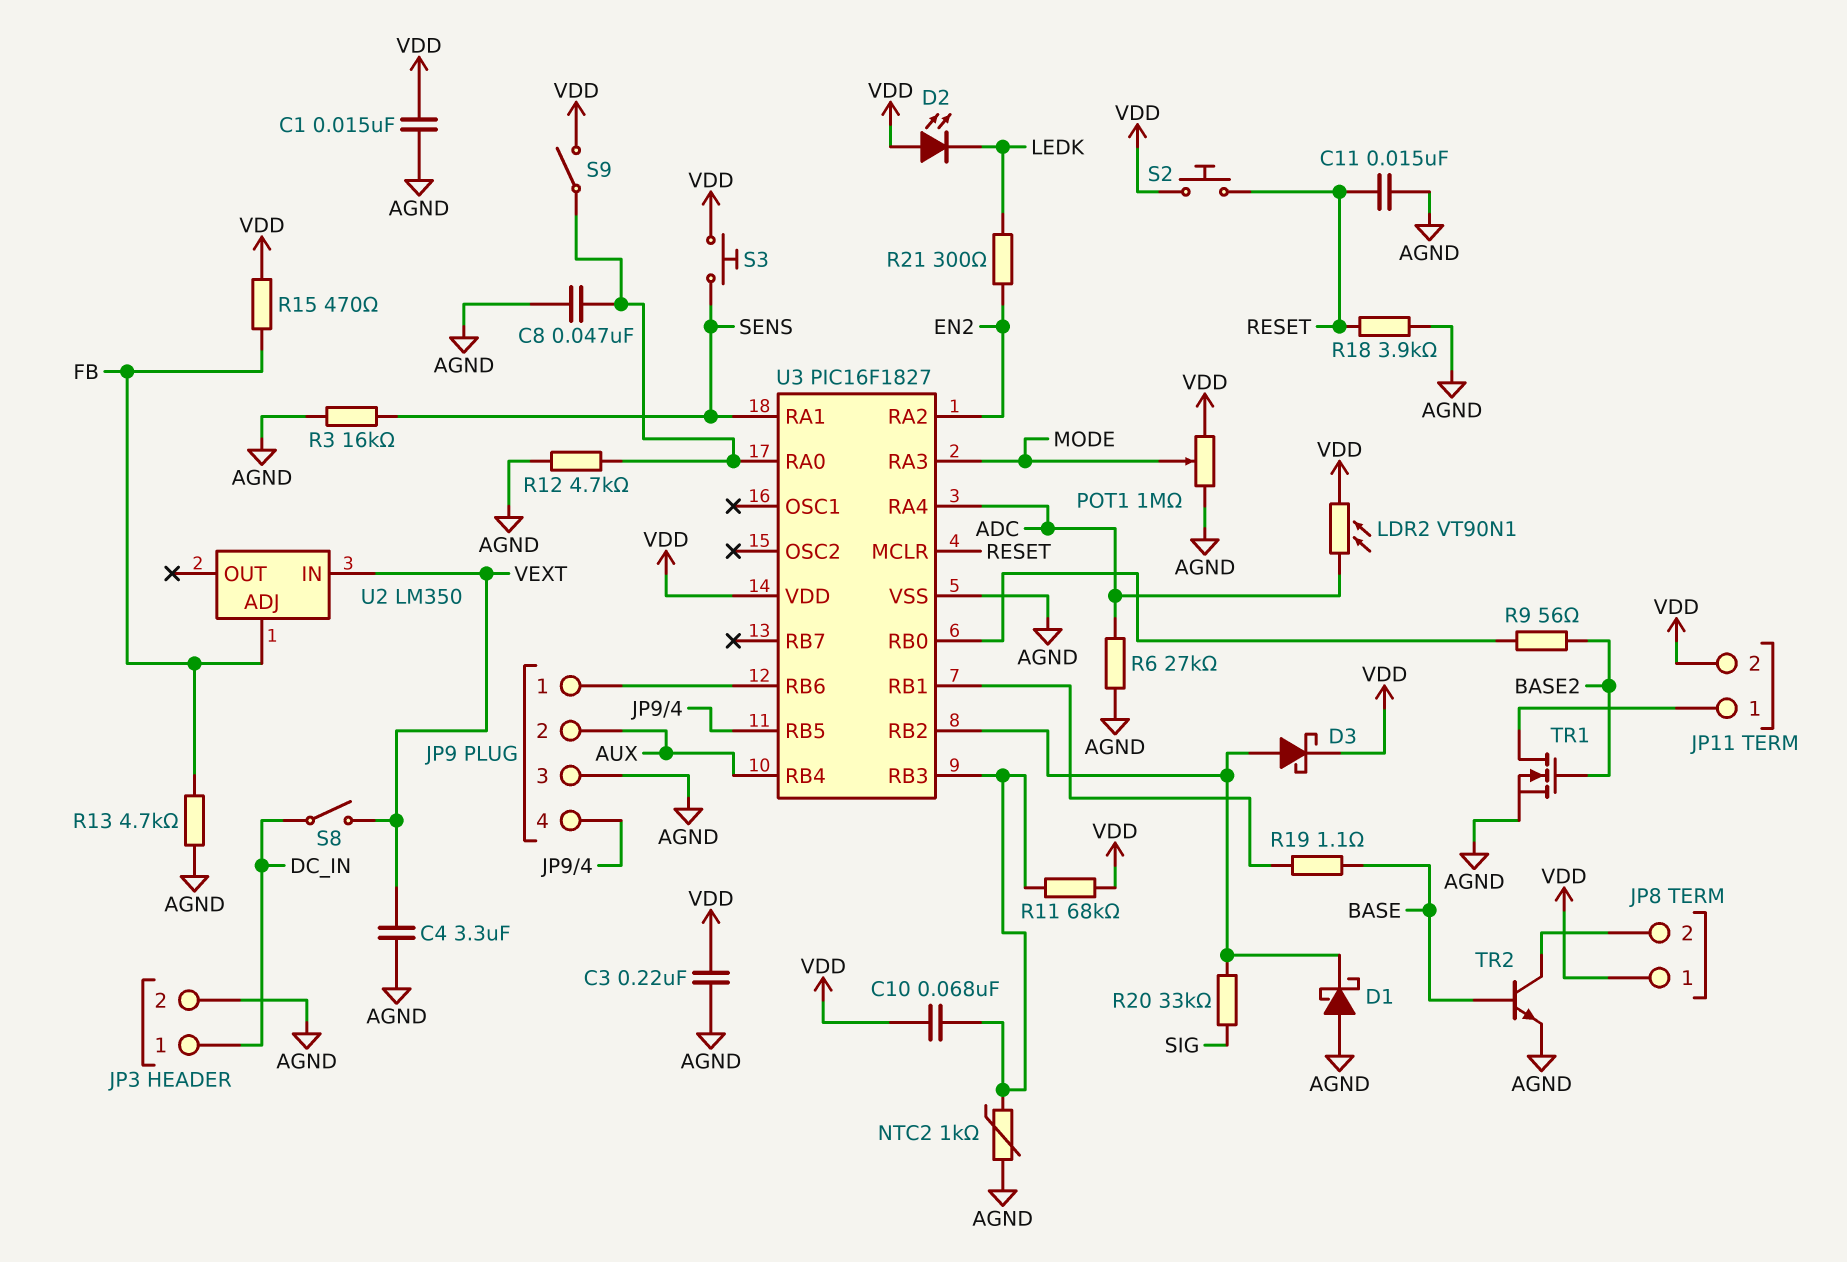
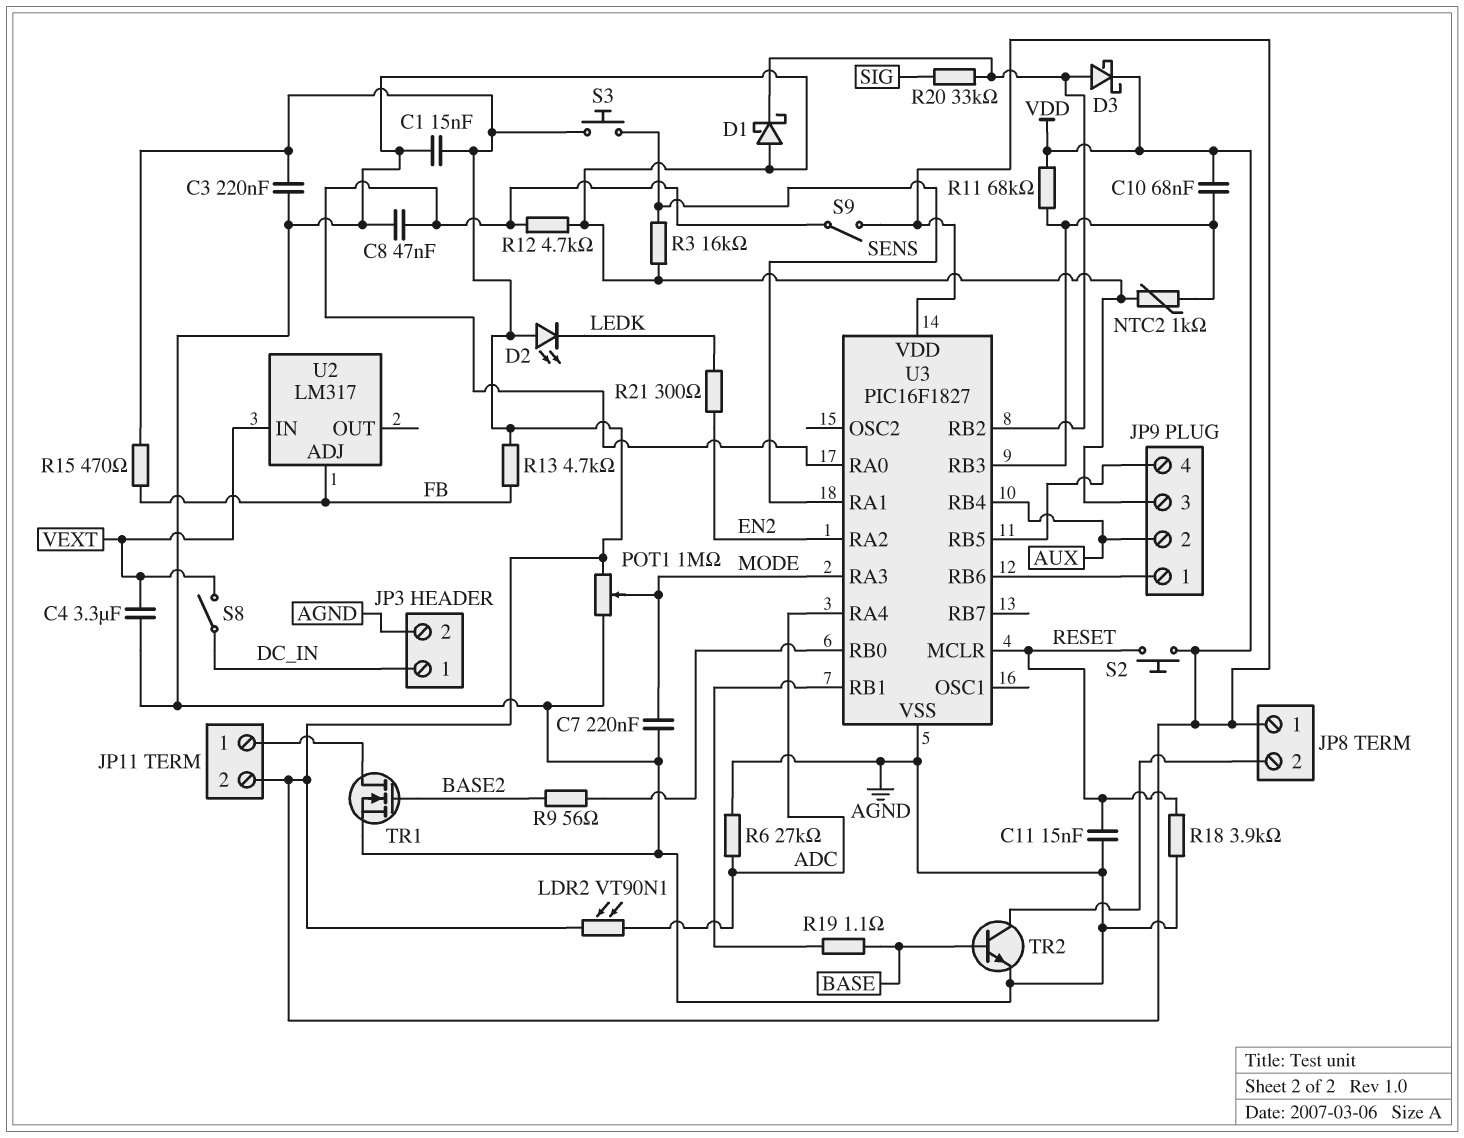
C7: none -> 220nF (AGND, MODE)
R13: 4.7k (AGND, FB) -> 4.7k (FB, VDD)
U2: LM350 -> LM317

